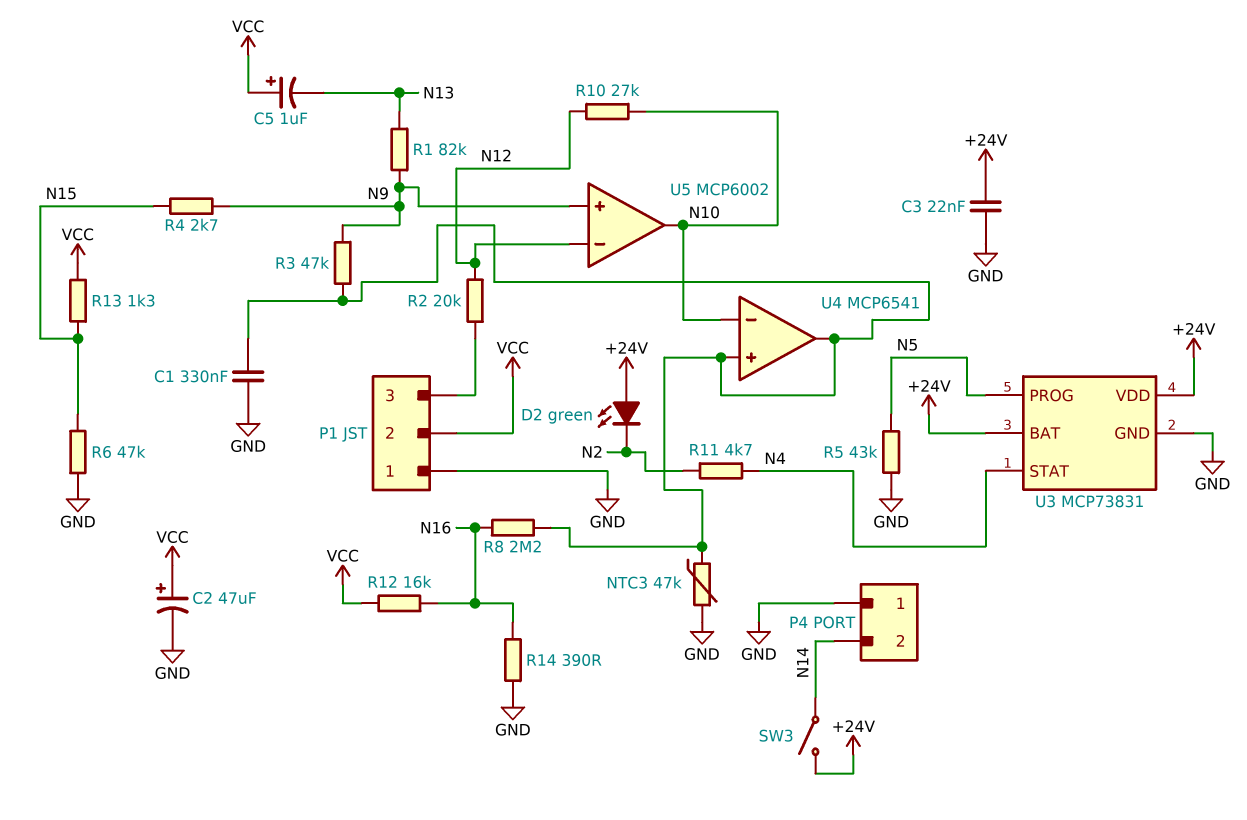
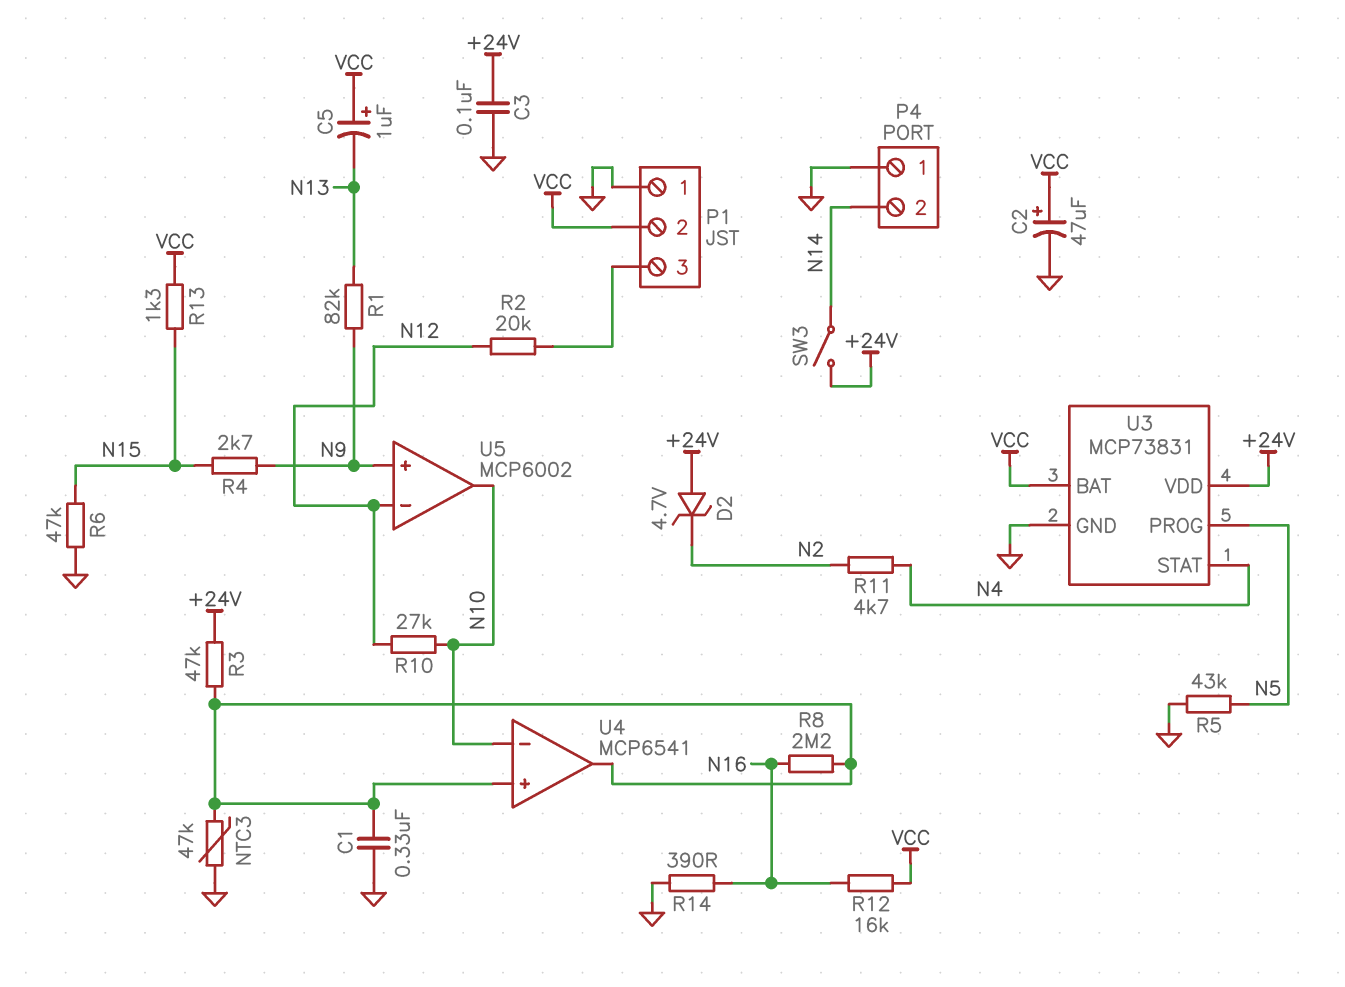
C3: 22nF (+24V, GND) -> 100nF (+24V, GND)
D2: LED green (A +24V, K N2) -> zener 4.7V (A +24V, K N2)
R3: 47k (N9, U4/in+) -> 47k (+24V, U4/in+)
U3 pin BAT: +24V -> VCC

